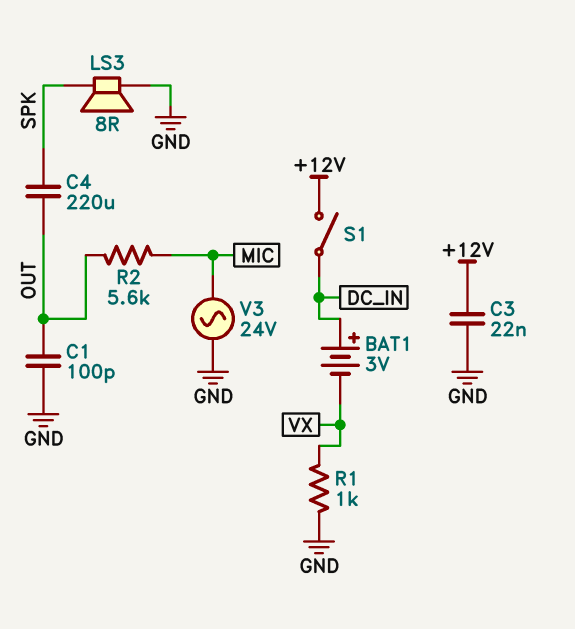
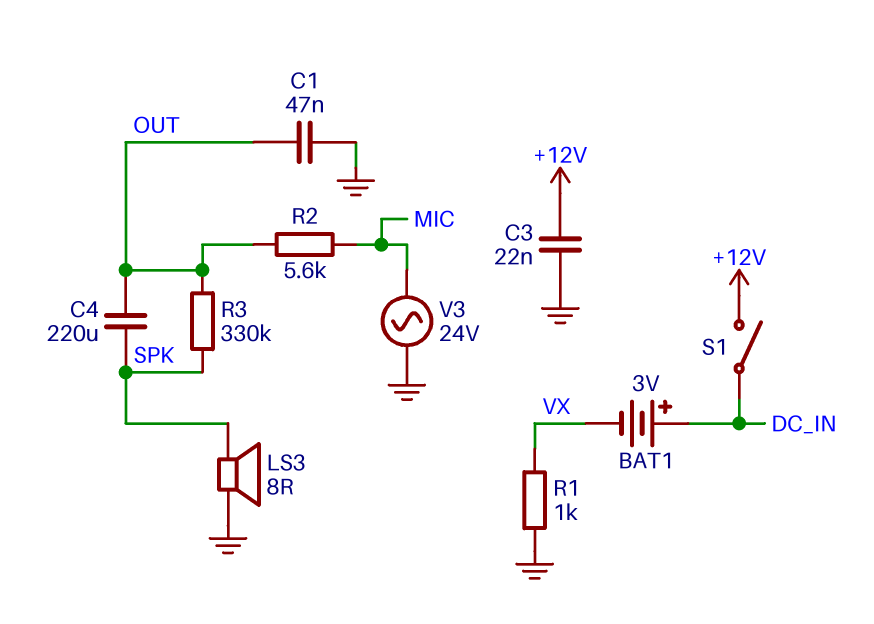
C1: 100pF (GND, OUT) -> 47nF (GND, OUT)
R3: none -> 330k (OUT, SPK)

